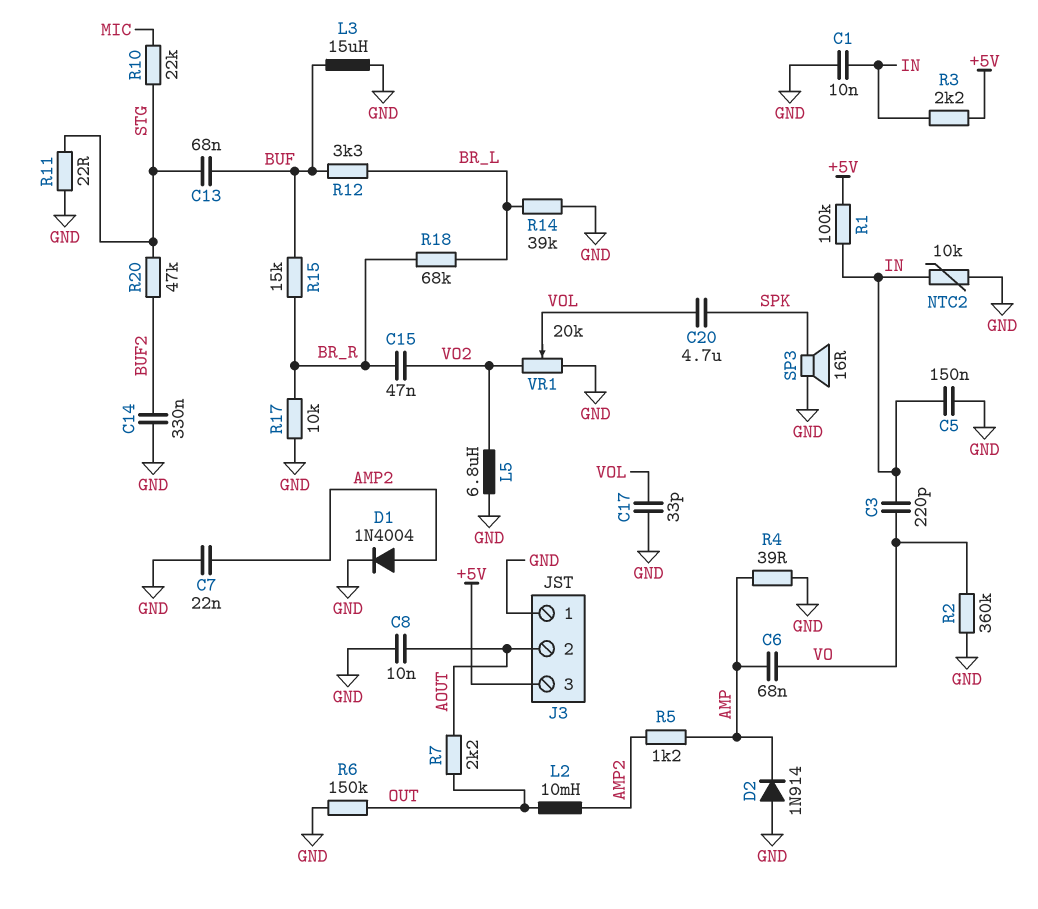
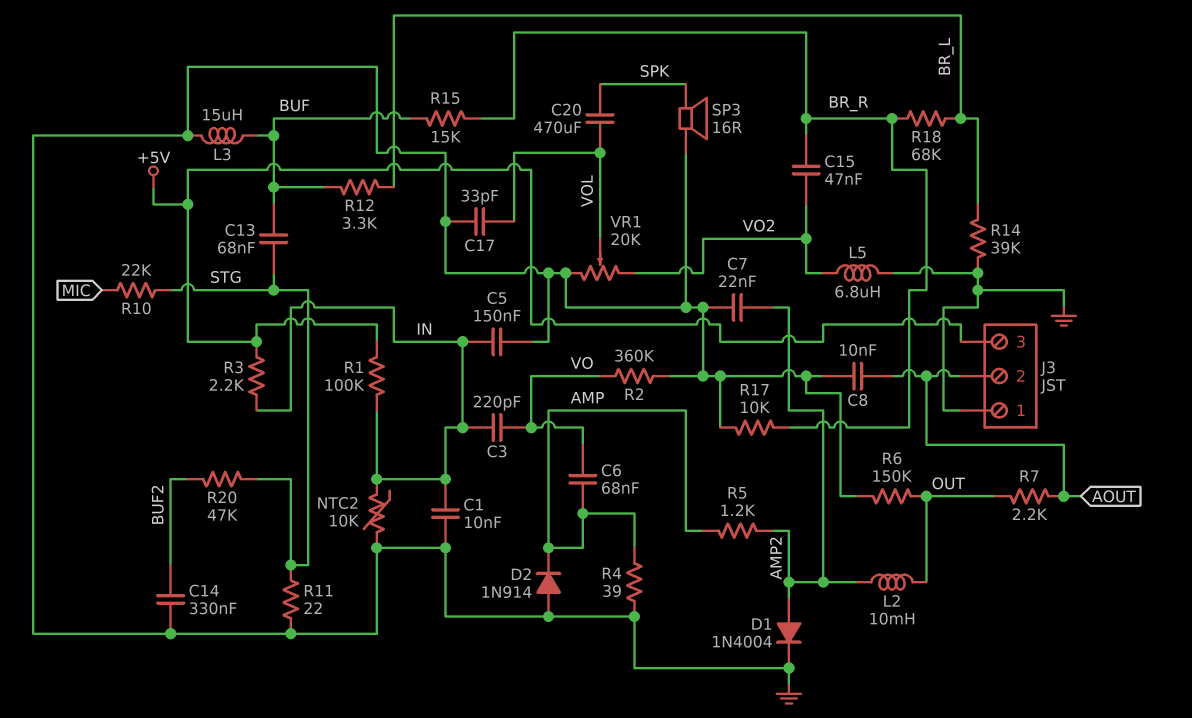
C20: 4.7uF (SPK, VOL) -> 470uF (SPK, VOL)

